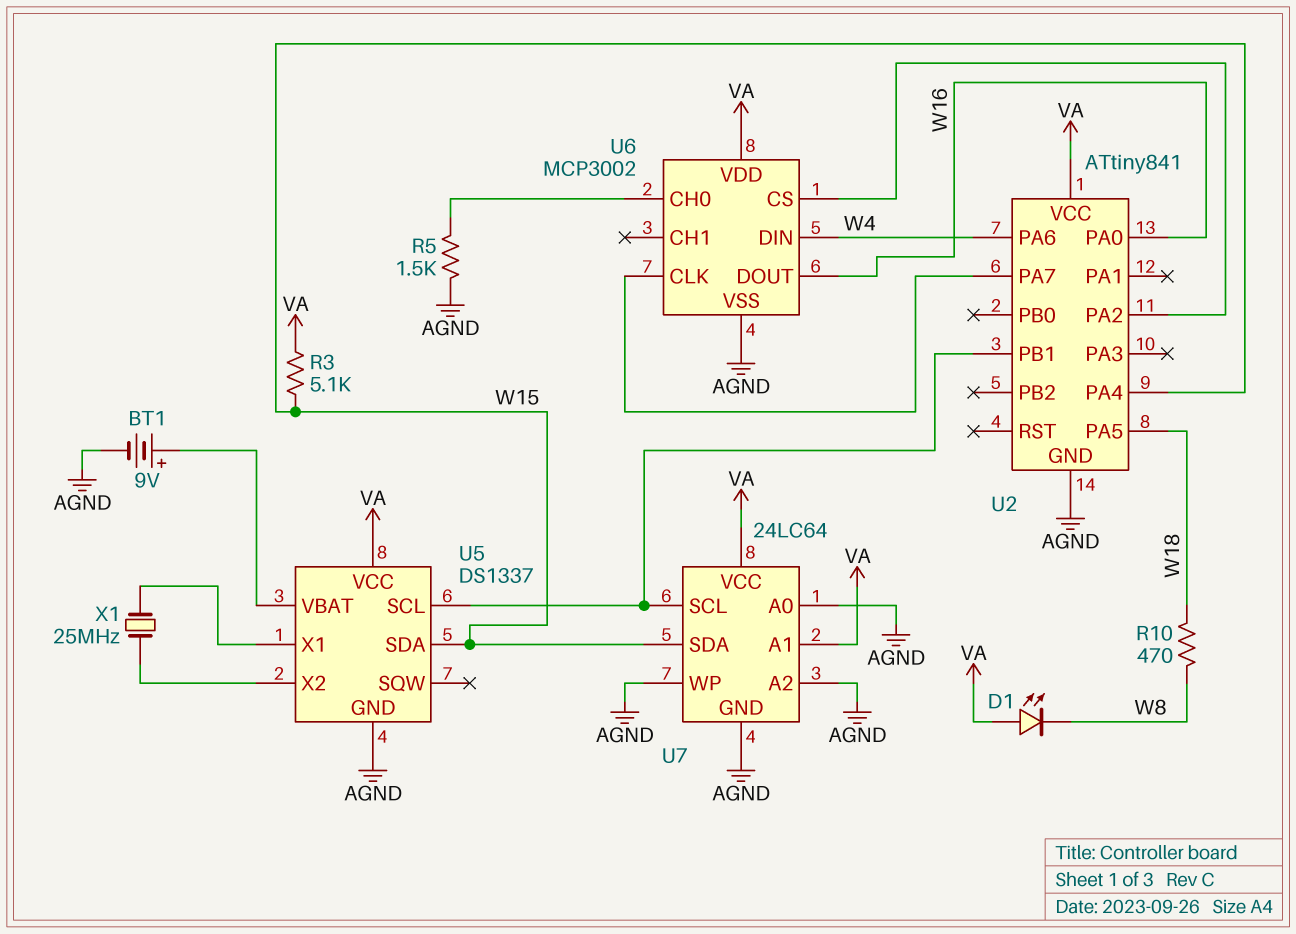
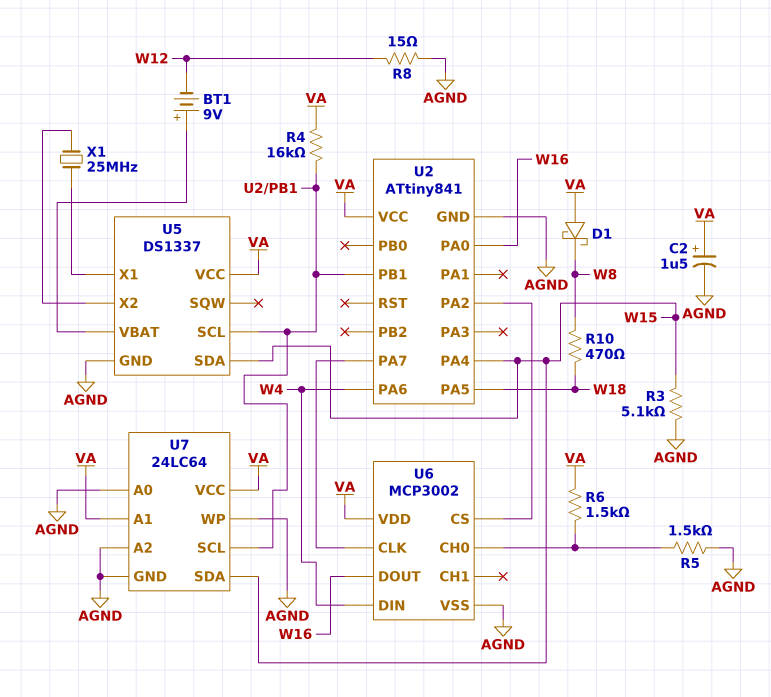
BT1: 9V (plus U5/VBAT, minus AGND) -> 9V (plus U5/VBAT, minus W12)
C2: none -> 1.5uF (plus VA, minus AGND)
D1: LED (A VA, K W8) -> schottky (A VA, K W8)
R3: 5.1k (VA, W15) -> 5.1k (AGND, W15)
R4: none -> 16k (U2/PB1, VA)
R6: none -> 1.5k (U6/CH0, VA)
R8: none -> 15 (AGND, W12)

